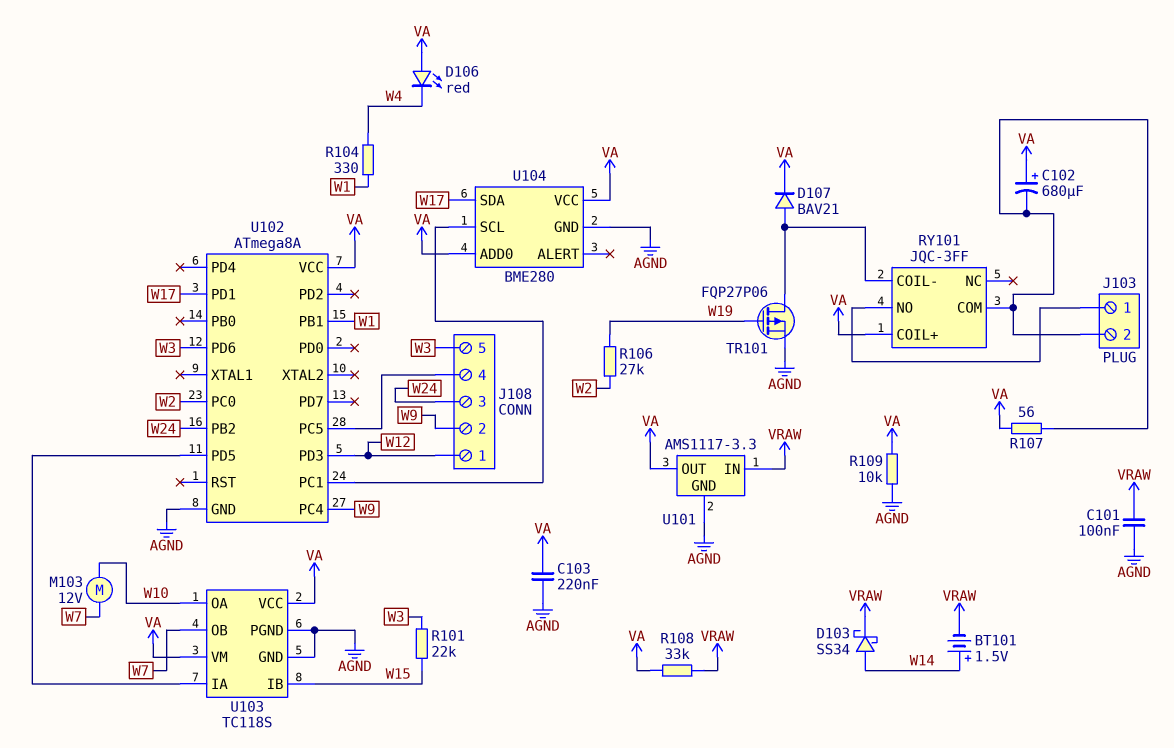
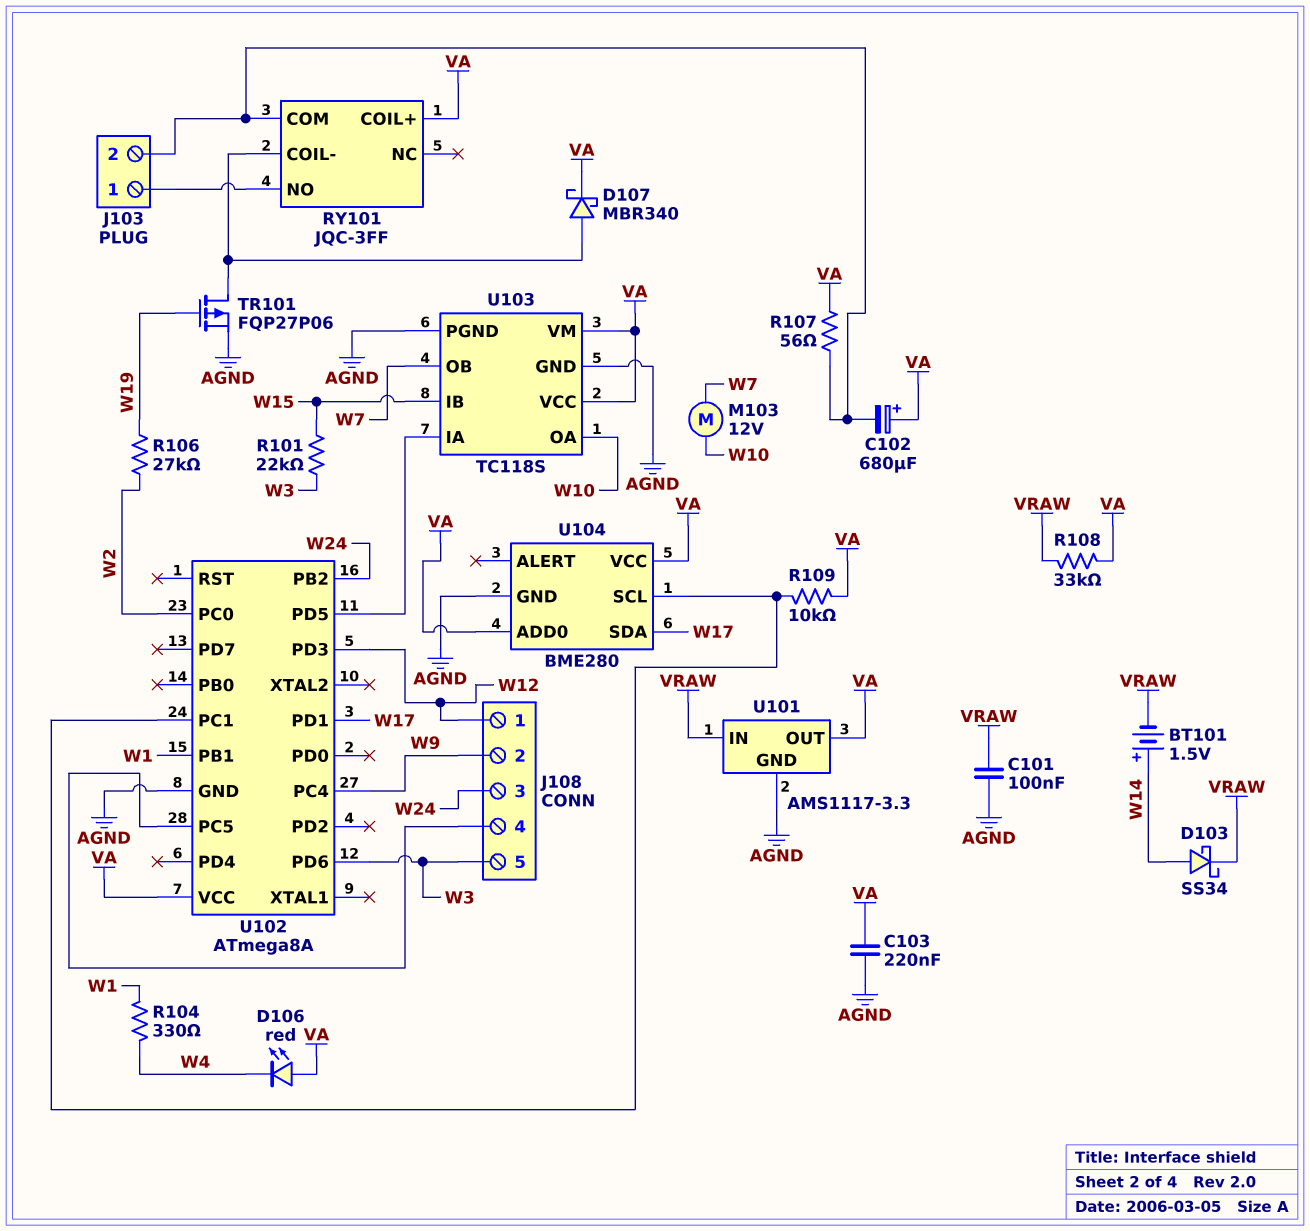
D107: diode BAV21 (A RY101/COIL-, K VA) -> schottky MBR340 (A RY101/COIL-, K VA)
R109: 10k (AGND, VA) -> 10k (U102/PC1, VA)

